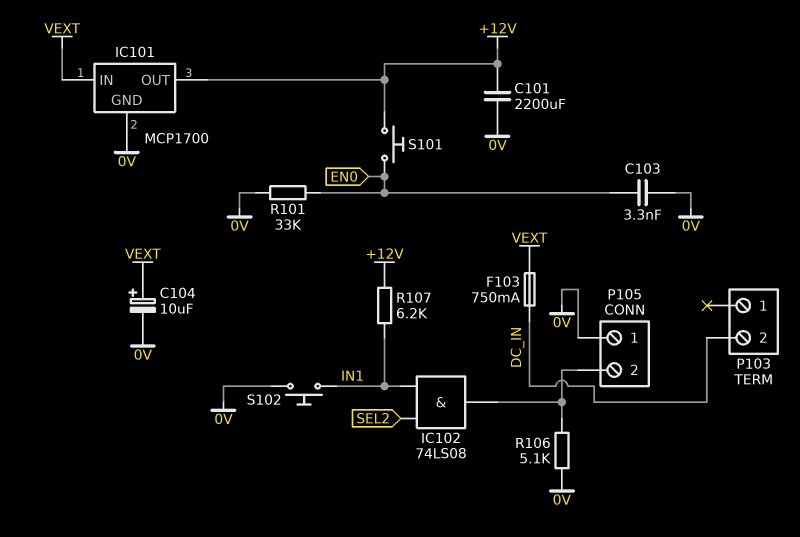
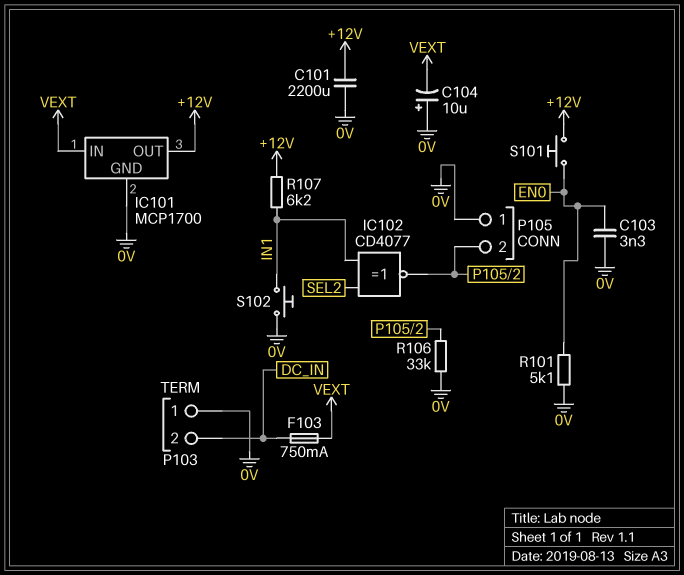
C104: 10uF (plus VEXT, minus 0V) -> 10uF (plus 0V, minus VEXT)
IC102: AND 74LS08 (in IN1, in SEL2, out P105/2) -> XNOR CD4077 (in IN1, in SEL2, out P105/2)
P103 pin 1: none -> 0V
R101: 33k (0V, EN0) -> 5.1k (0V, EN0)
R106: 5.1k (0V, P105/2) -> 33k (0V, P105/2)

